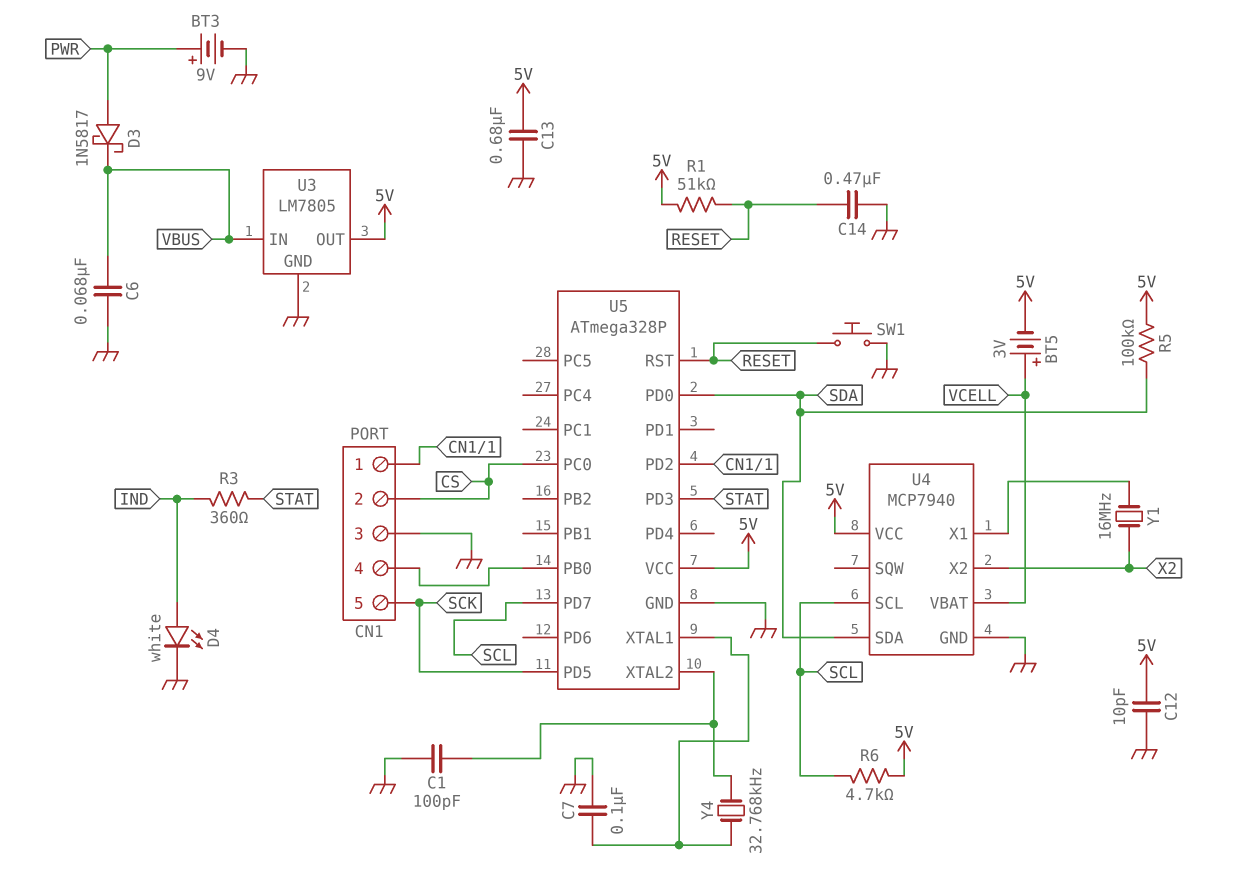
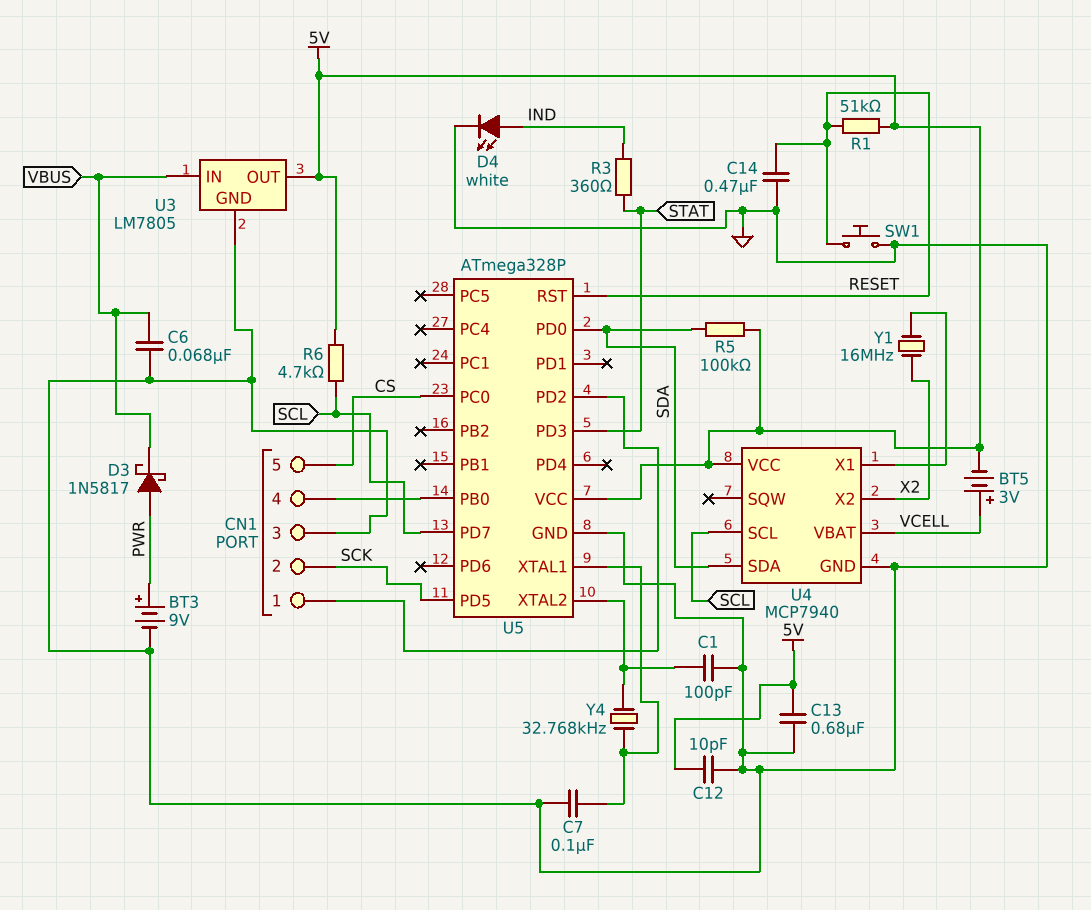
CN1 pin 2: CS -> SCK
CN1 pin 5: SCK -> CS

